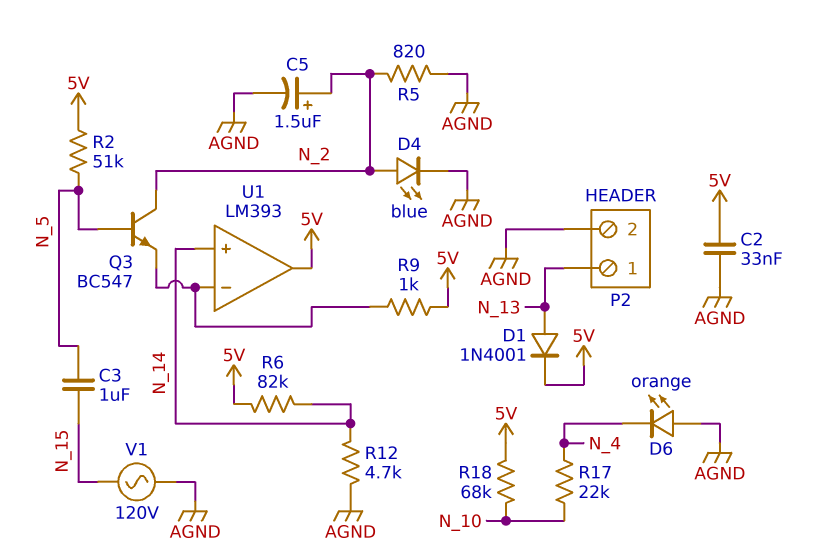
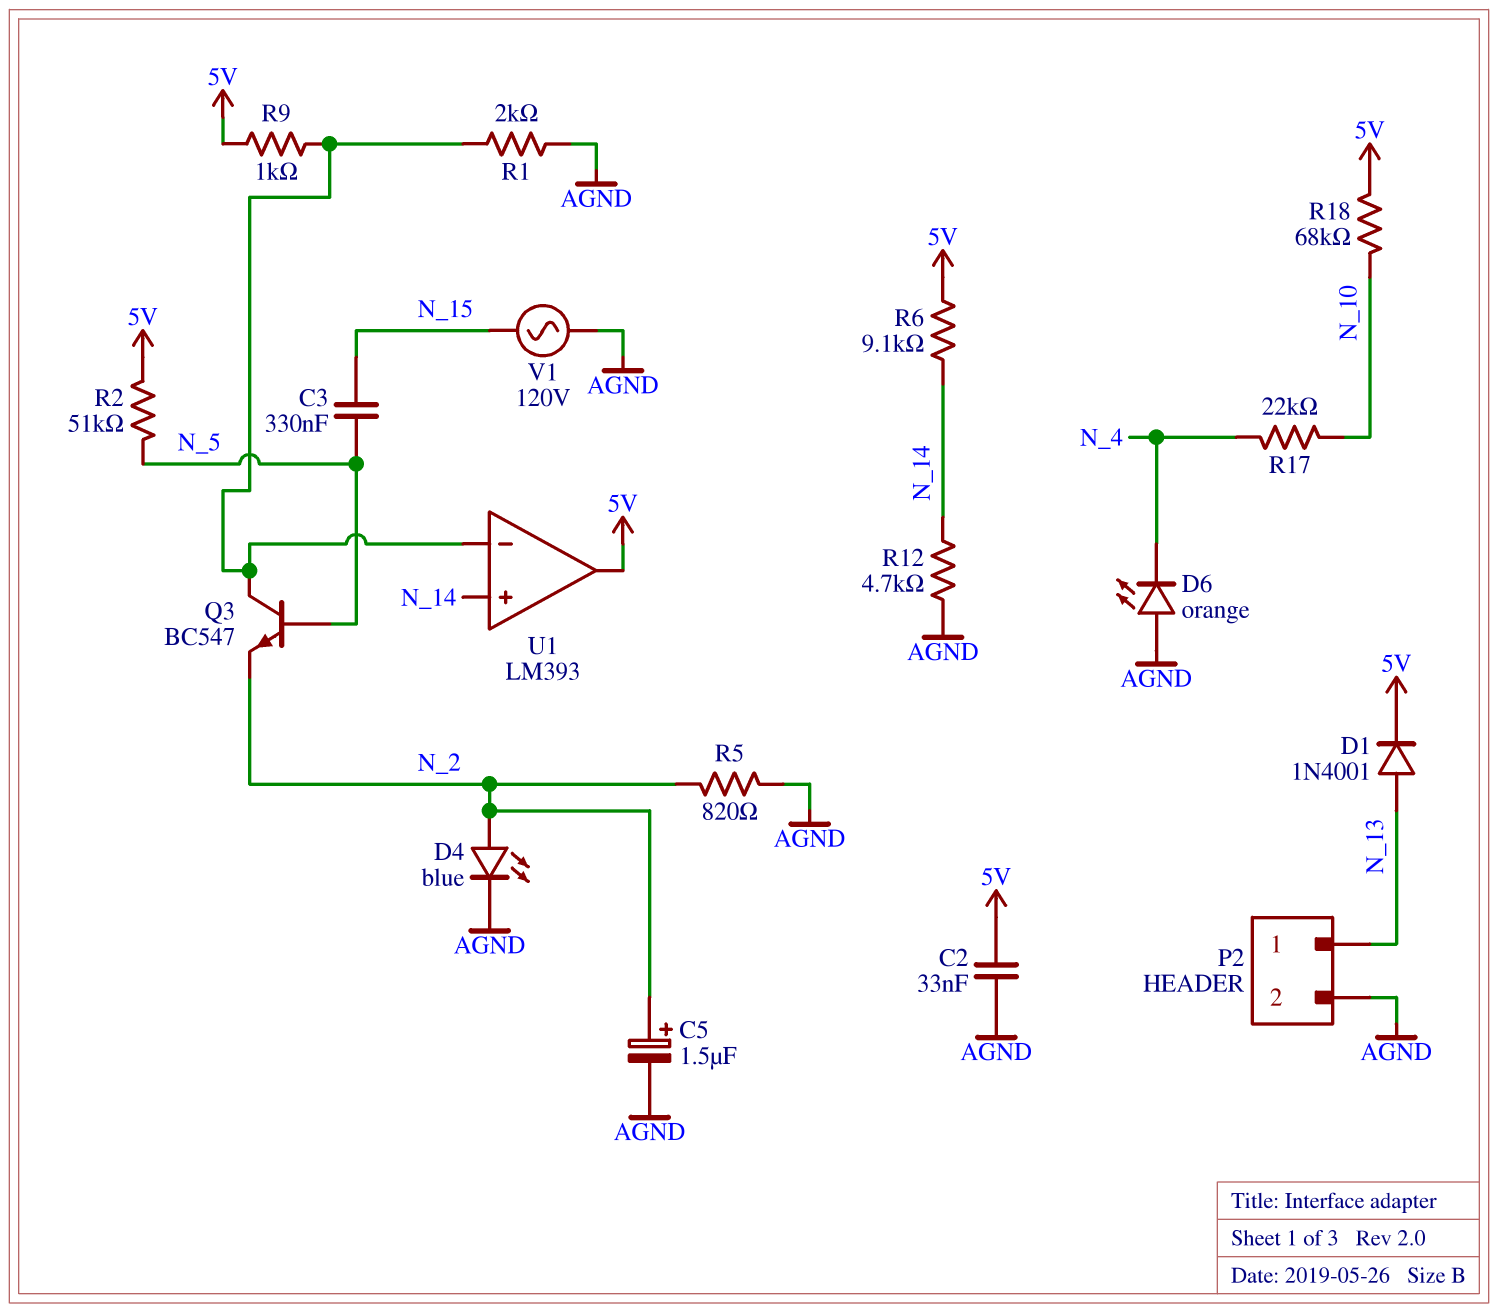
C3: 1uF (N_5, N_15) -> 330nF (N_5, N_15)
Q3: NPN BC547 (B N_5, C N_2, E U1/in-) -> NPN BC547 (B N_5, C U1/in-, E N_2)
R1: none -> 2k (AGND, U1/in-)
R6: 82k (5V, N_14) -> 9.1k (5V, N_14)

